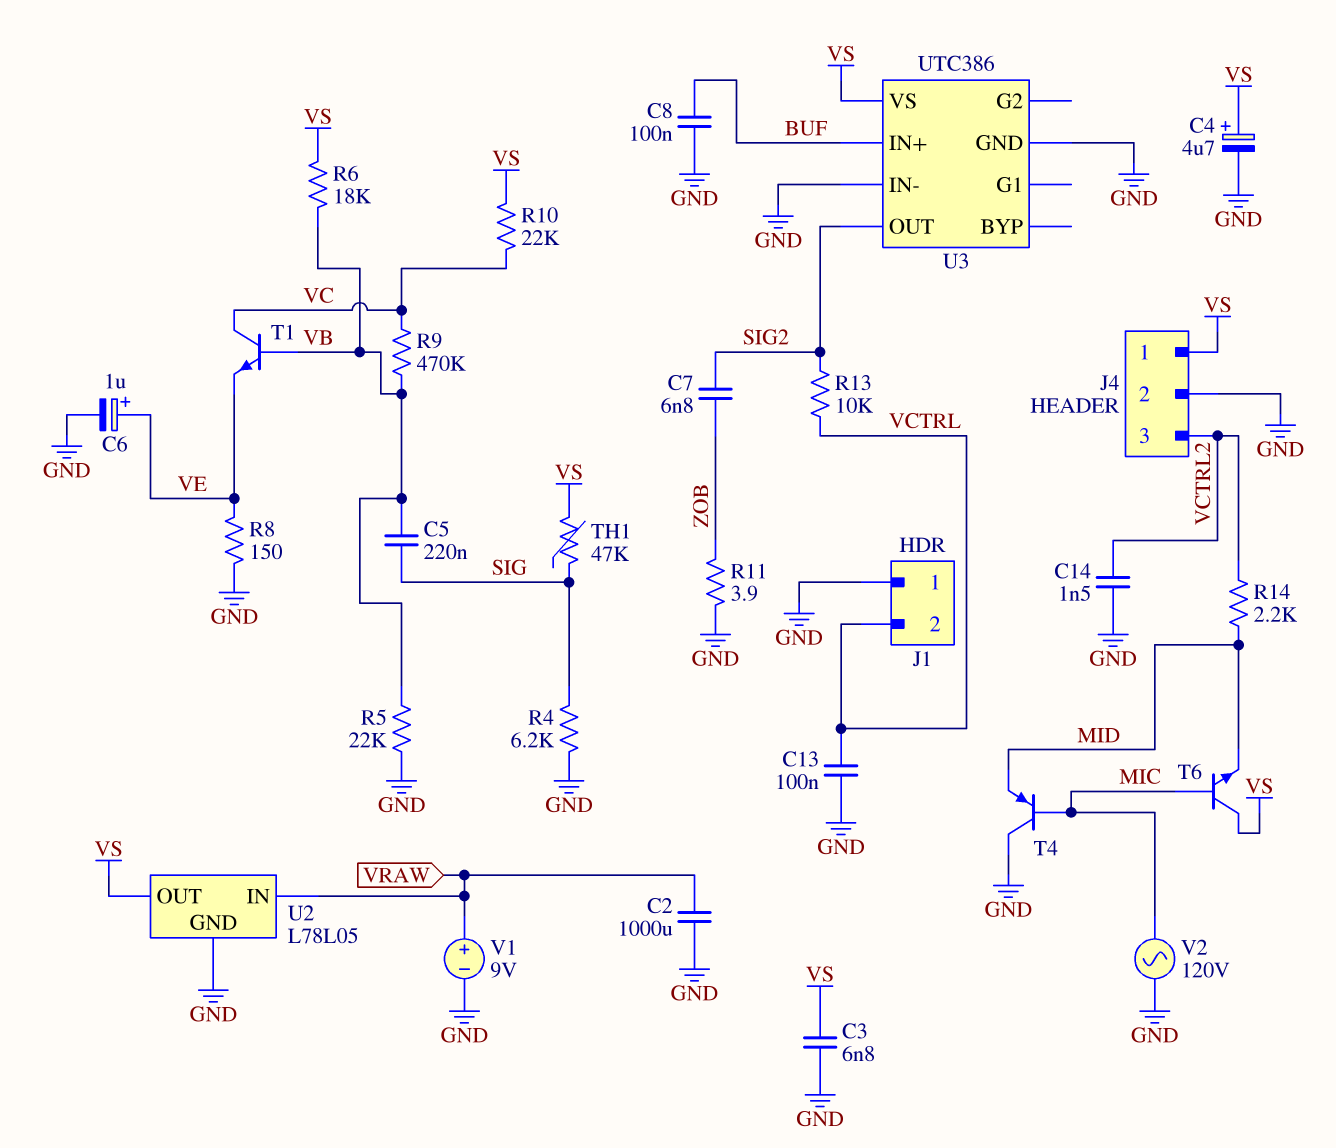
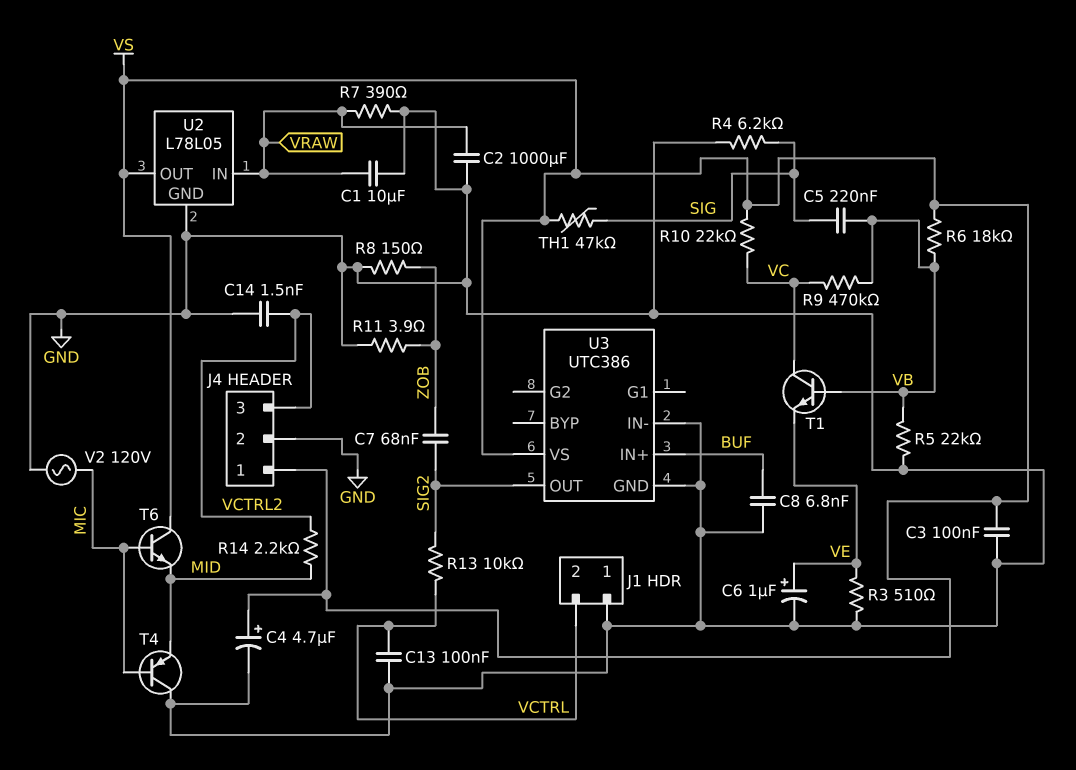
C1: none -> 10uF (GND, VRAW)
C3: 6.8nF (GND, VS) -> 100nF (GND, VS)
C7: 6.8nF (SIG2, ZOB) -> 68nF (SIG2, ZOB)
C8: 100nF (BUF, GND) -> 6.8nF (BUF, GND)
R3: none -> 510 (GND, VE)
R7: none -> 390 (GND, VRAW)
R8: 150 (GND, VE) -> 150 (GND, ZOB)
V1: 9V (plus VRAW, minus GND) -> none

